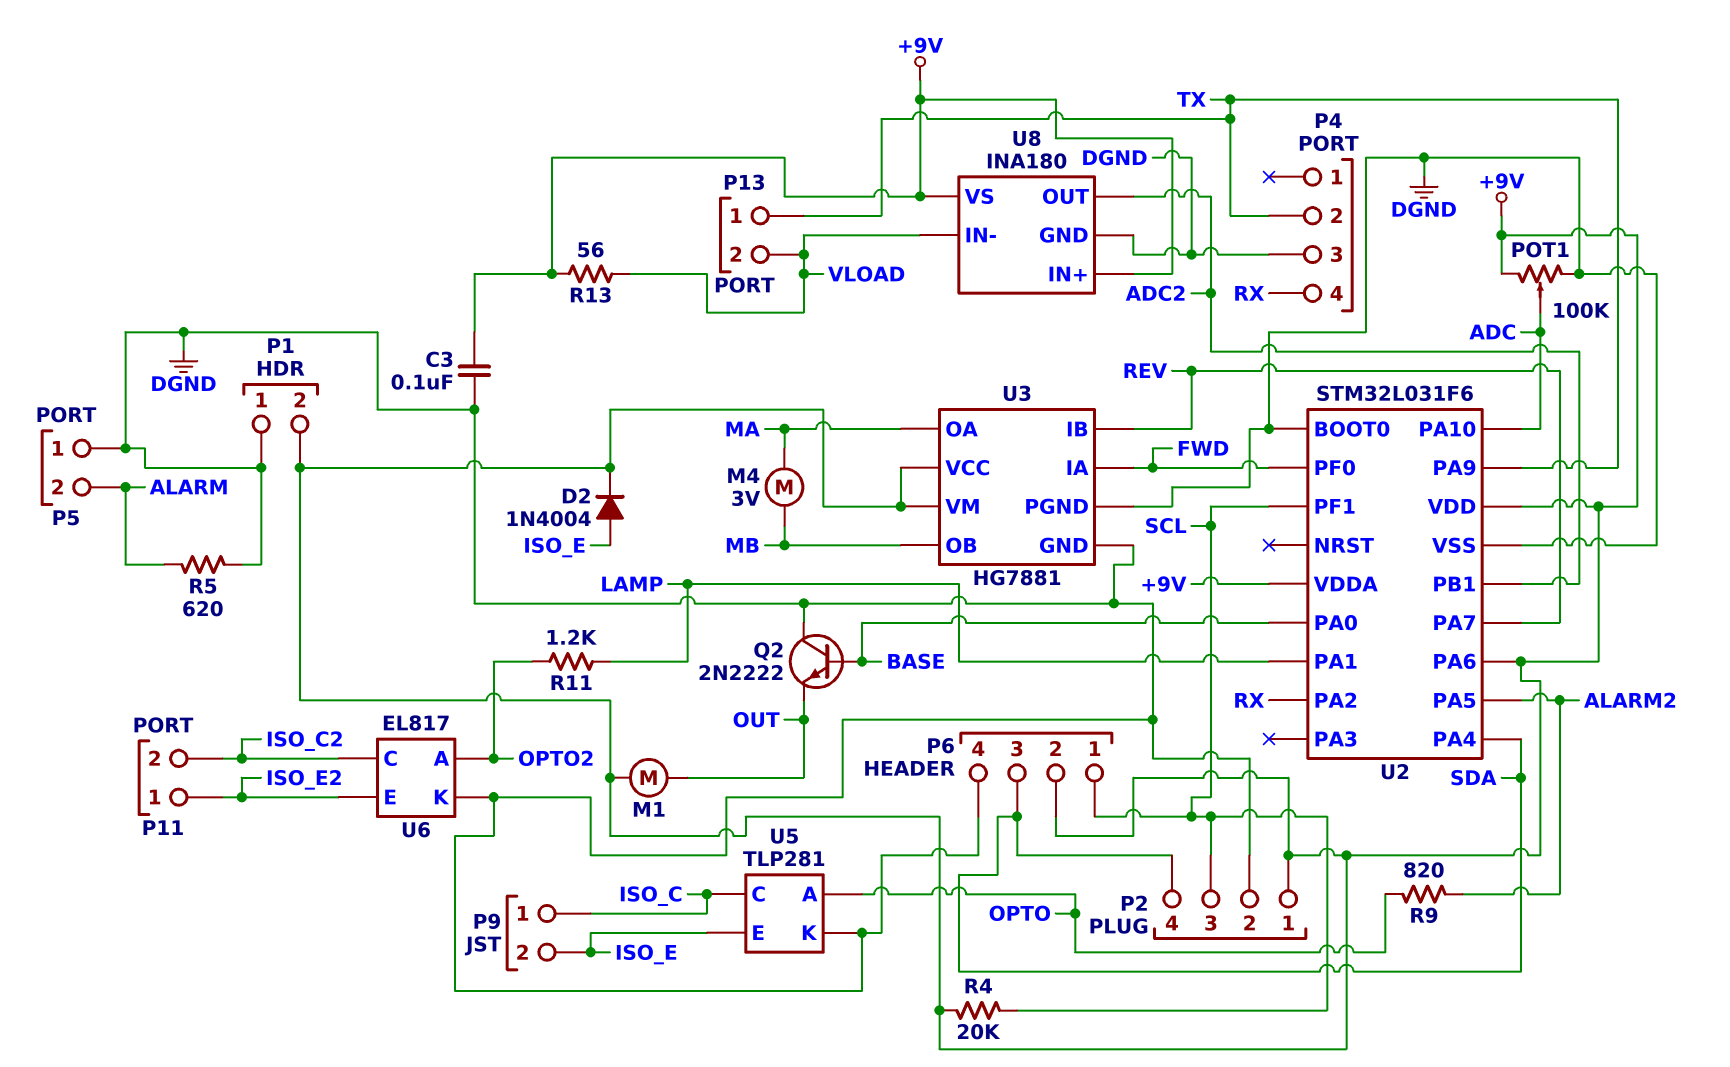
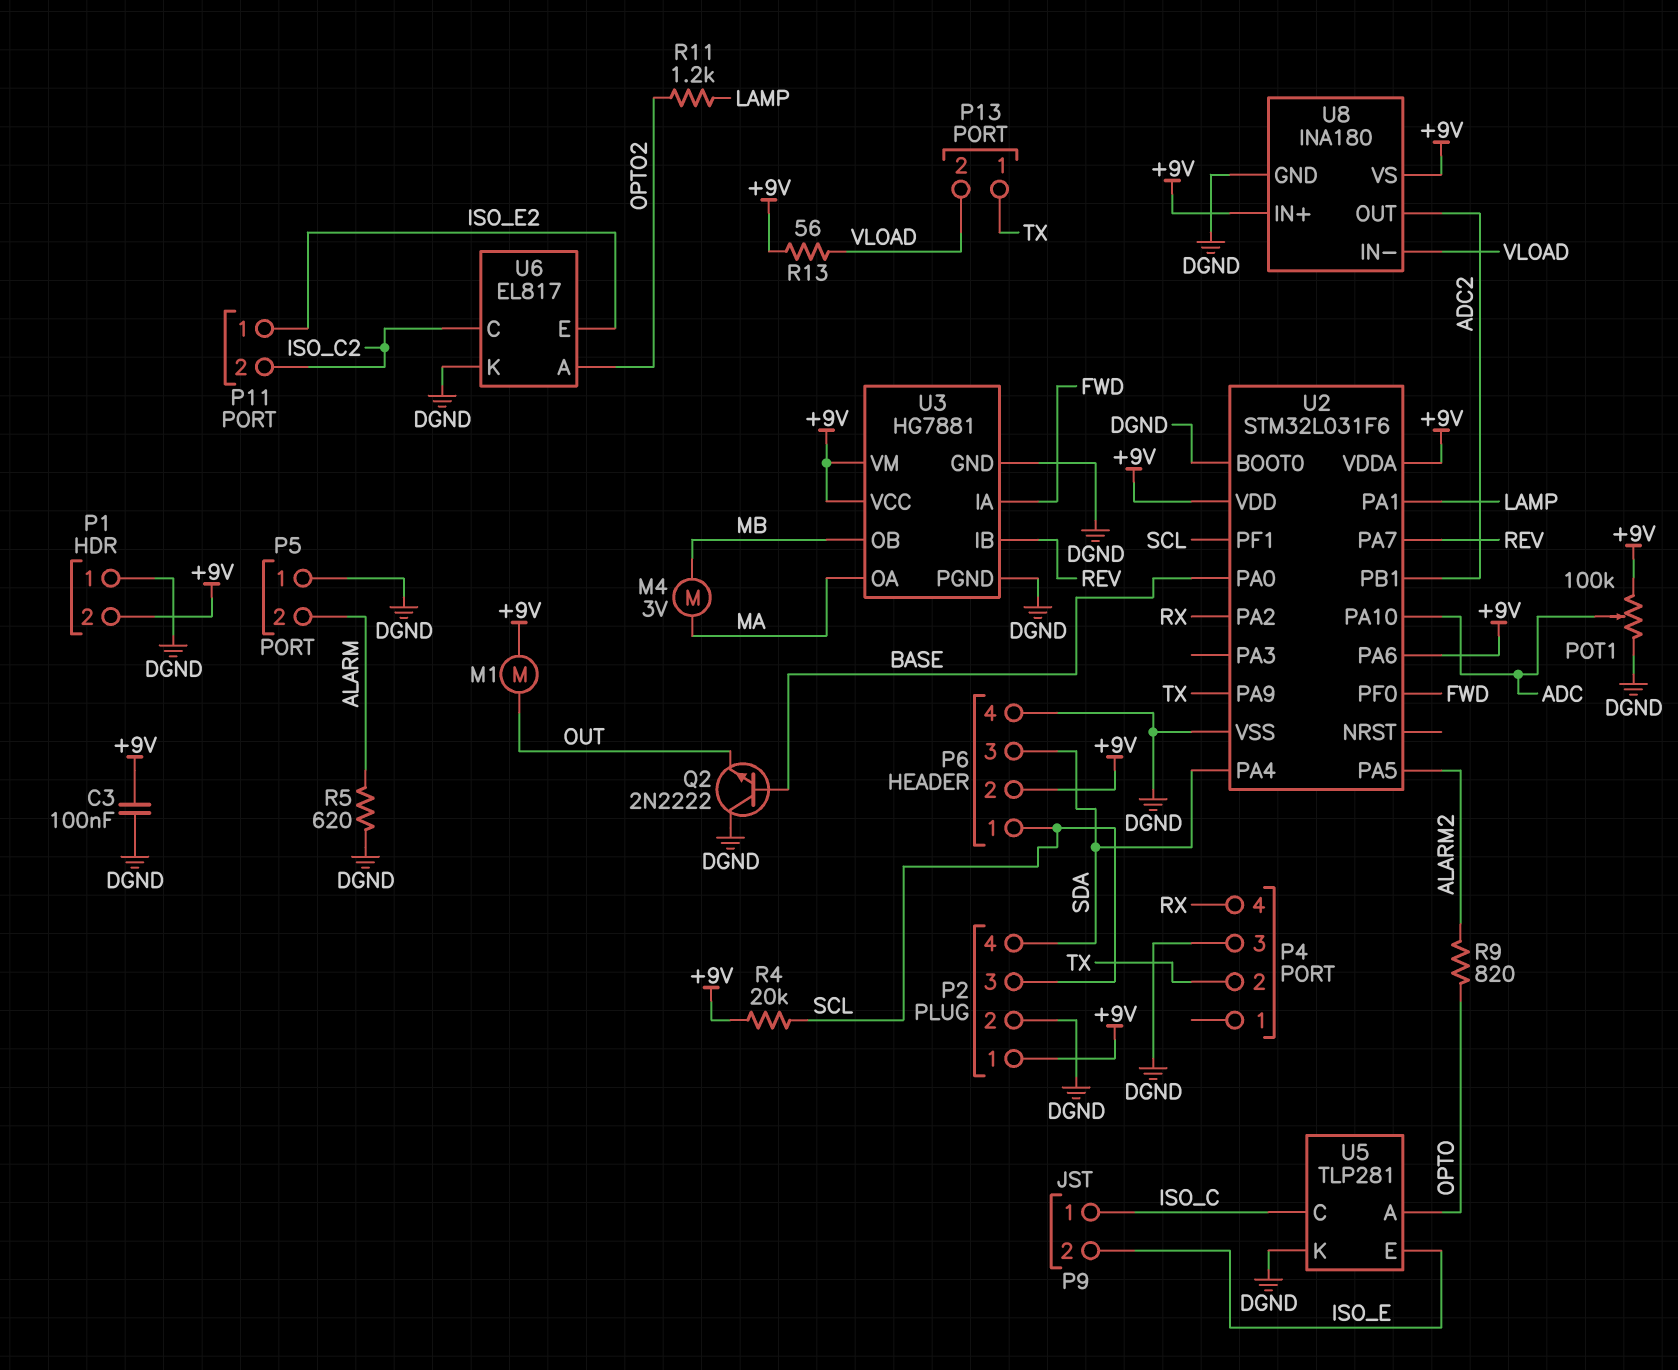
D2: diode 1N4004 (A ISO_E, K +9V) -> none

